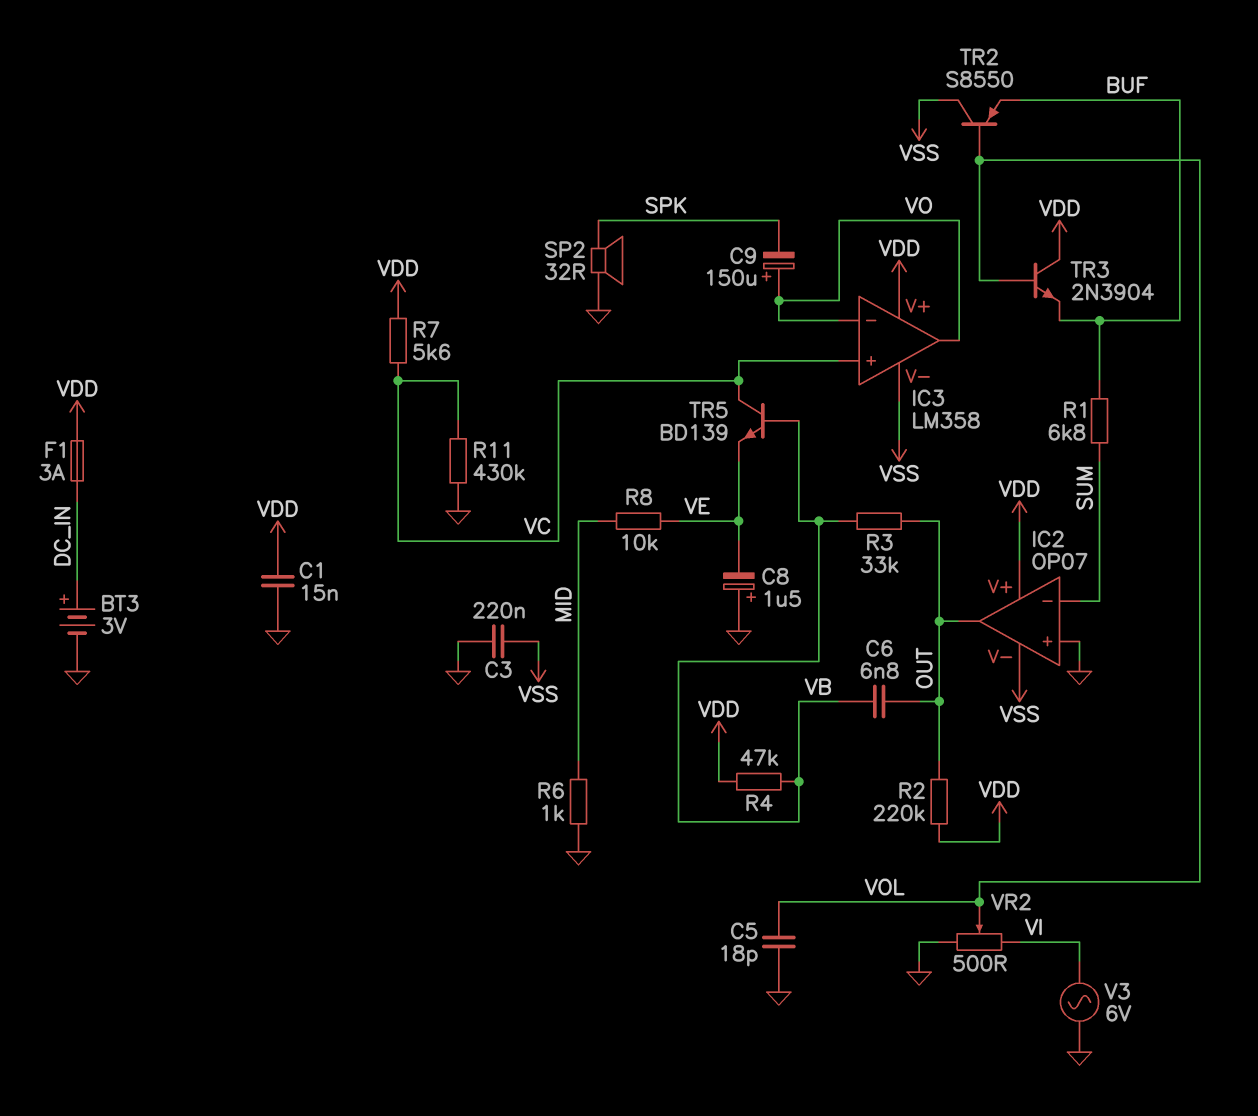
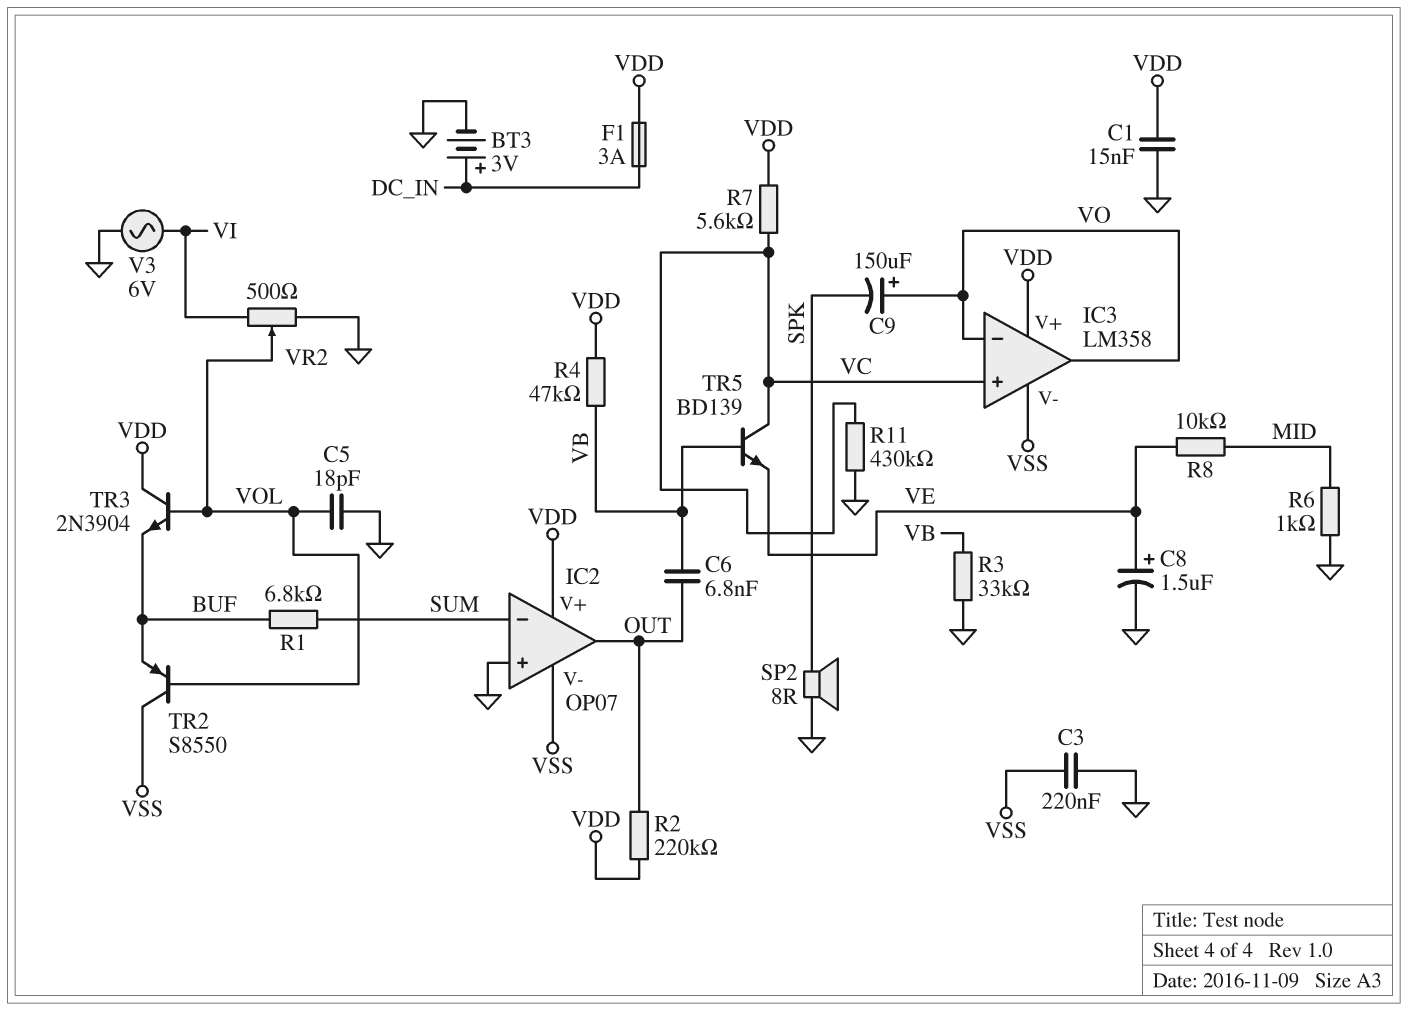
C8: 1.5uF (plus GND, minus VE) -> 1.5uF (plus VE, minus GND)
R3: 33k (OUT, VB) -> 33k (GND, VB)
SP2: speaker 32R (GND, SPK) -> speaker 8R (GND, SPK)

